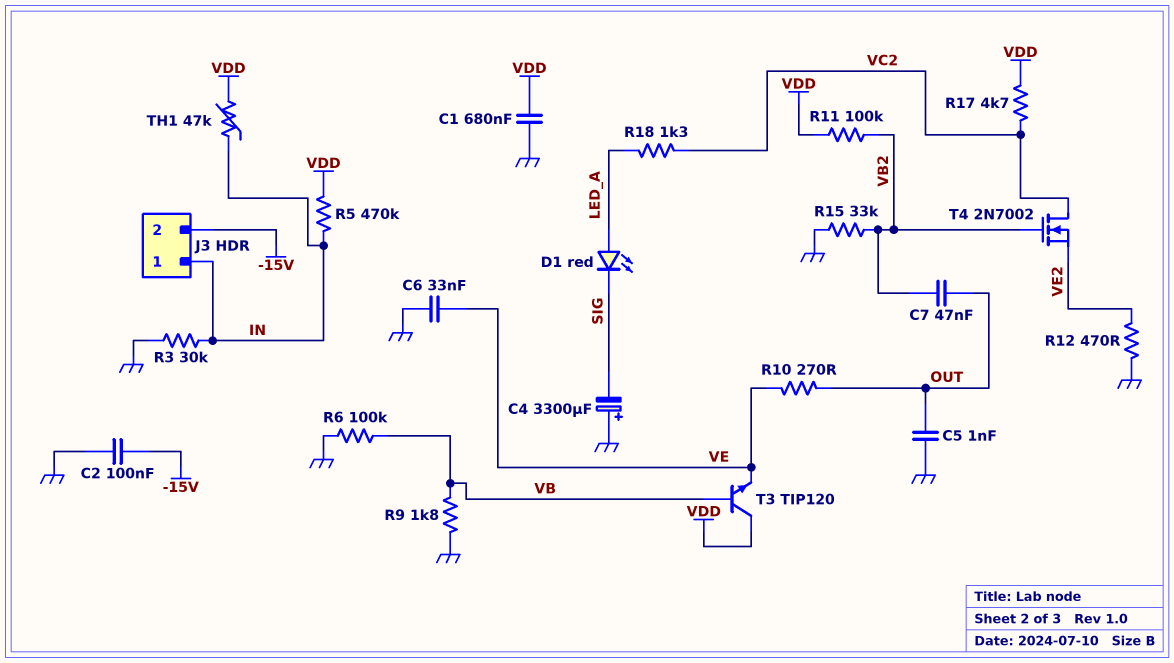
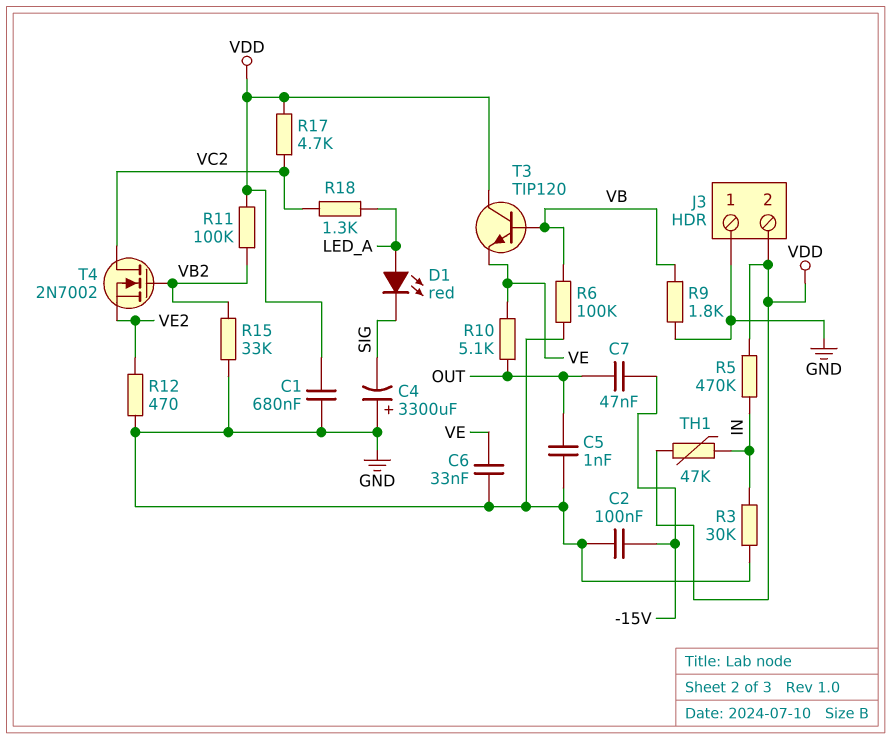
C7: 47nF (OUT, VB2) -> 47nF (-15V, OUT)
J3 pin 1: IN -> GND
J3 pin 2: -15V -> VDD
R10: 270 (OUT, VE) -> 5.1k (OUT, VE)

